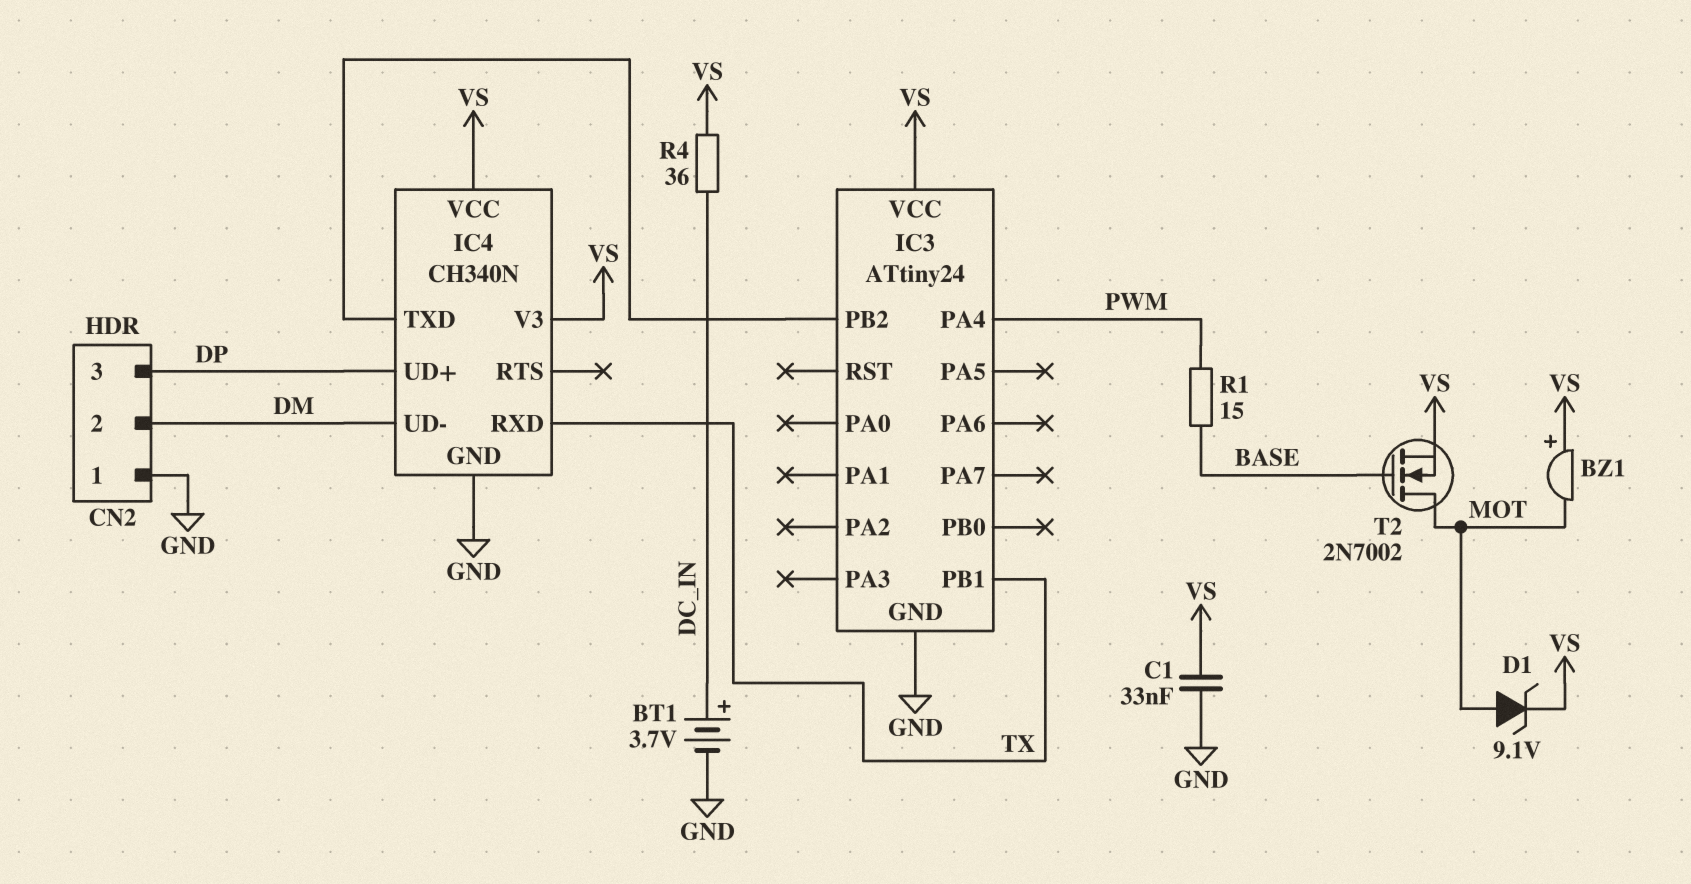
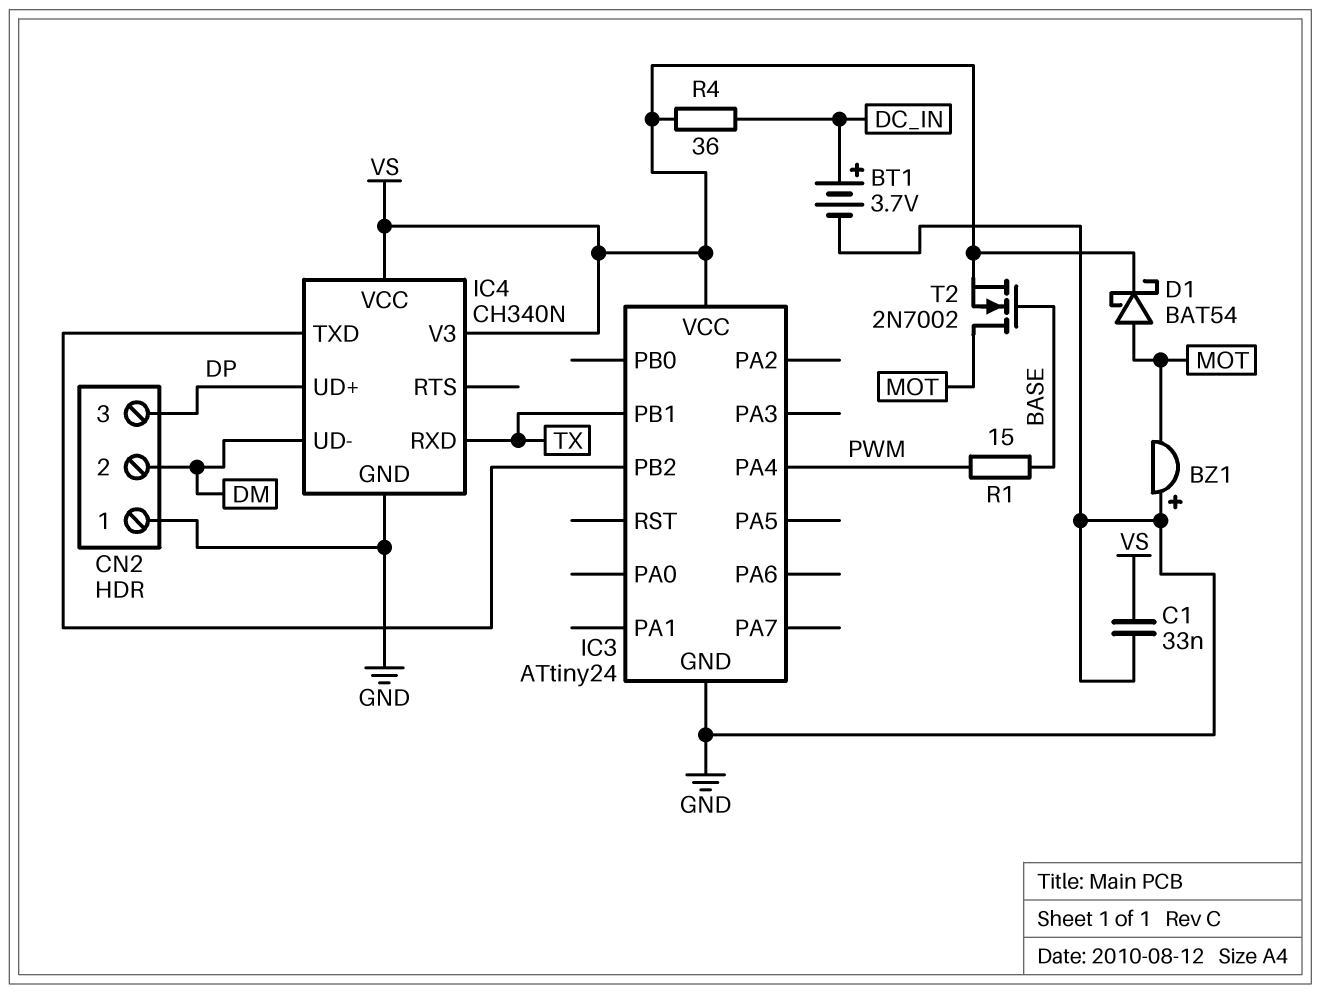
BZ1: buzzer (plus VS, minus MOT) -> buzzer (plus GND, minus MOT)
D1: zener 9.1V (A MOT, K VS) -> schottky BAT54 (A MOT, K VS)

